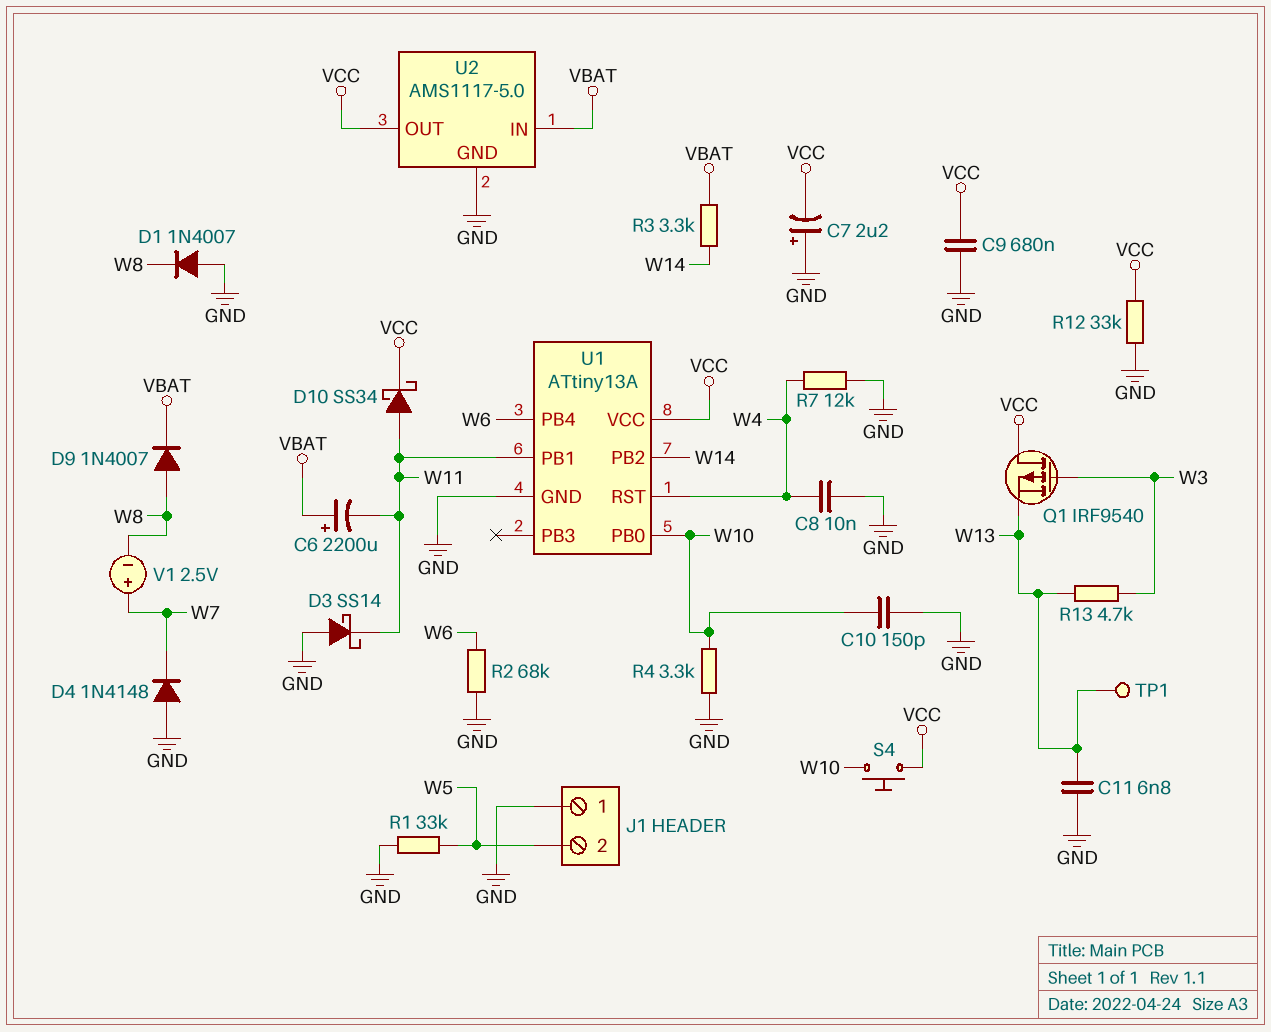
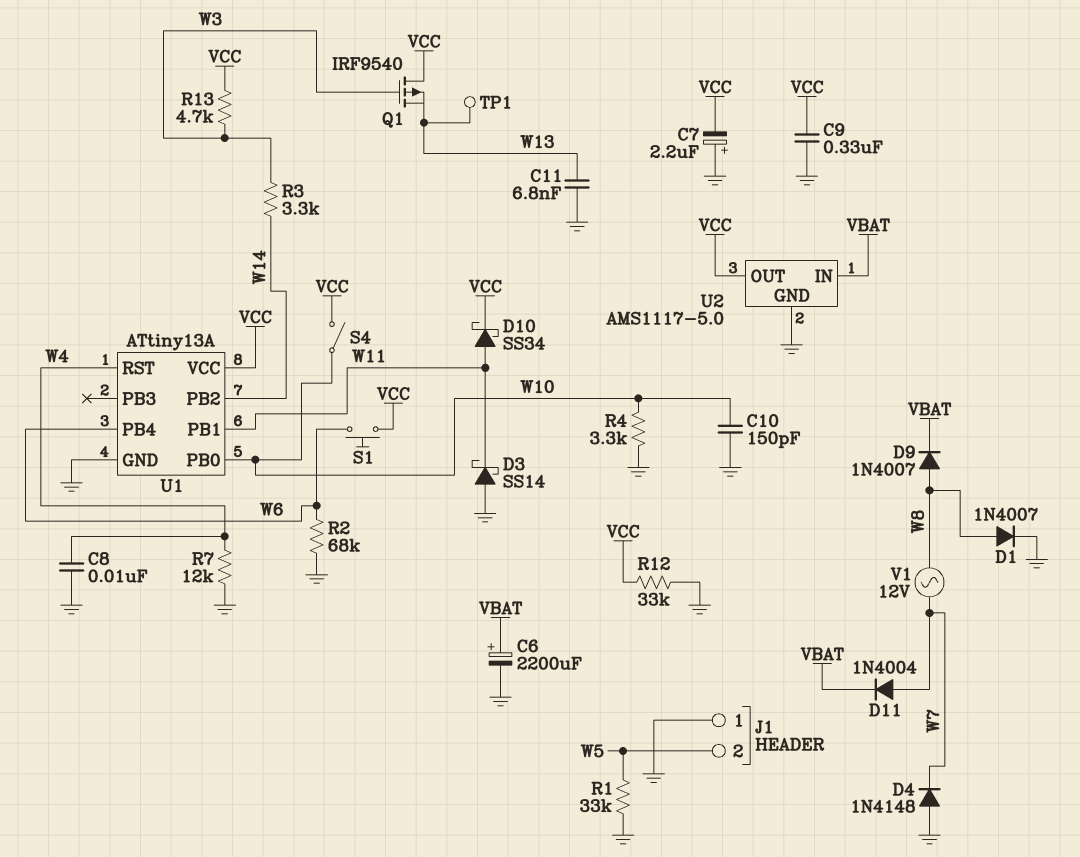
C6: 2200uF (plus VBAT, minus W11) -> 2200uF (plus VBAT, minus GND)
C9: 680nF (GND, VCC) -> 330nF (GND, VCC)
D1: diode 1N4007 (A GND, K W8) -> diode 1N4007 (A W8, K GND)
D11: none -> diode 1N4004 (A W7, K VBAT)
R3: 3.3k (VBAT, W14) -> 3.3k (W3, W14)
R13: 4.7k (W3, W13) -> 4.7k (VCC, W3)
S1: none -> button (VCC, W6)
S4: button (VCC, W10) -> switch (VCC, W10)
V1: 2.5V (plus W7, minus W8) -> AC 12V (W7, W8)

